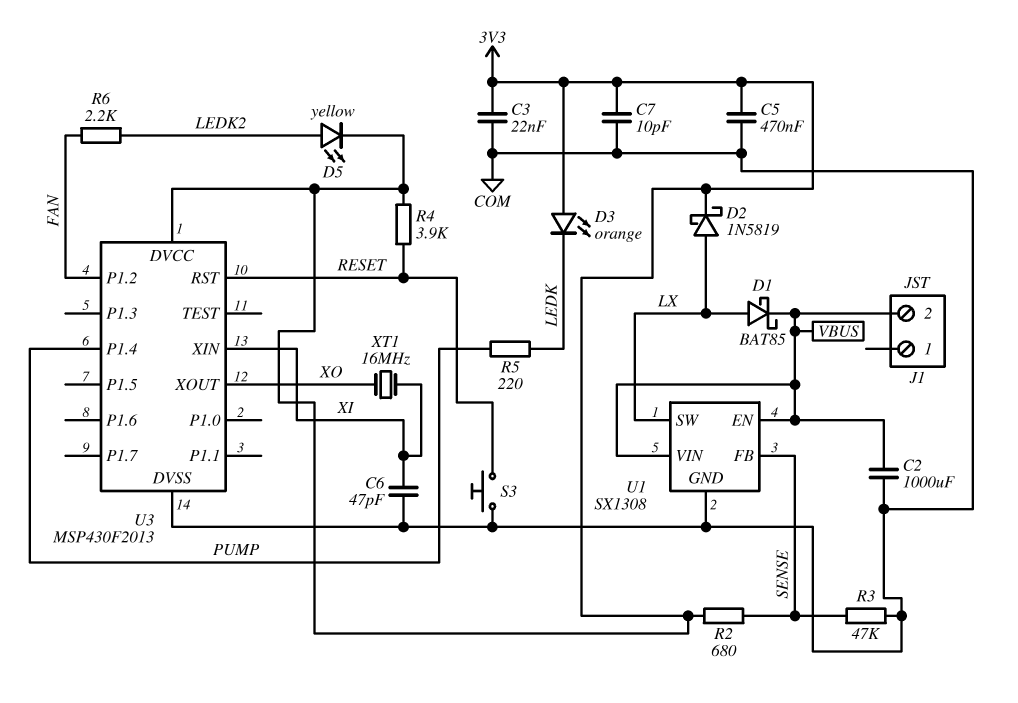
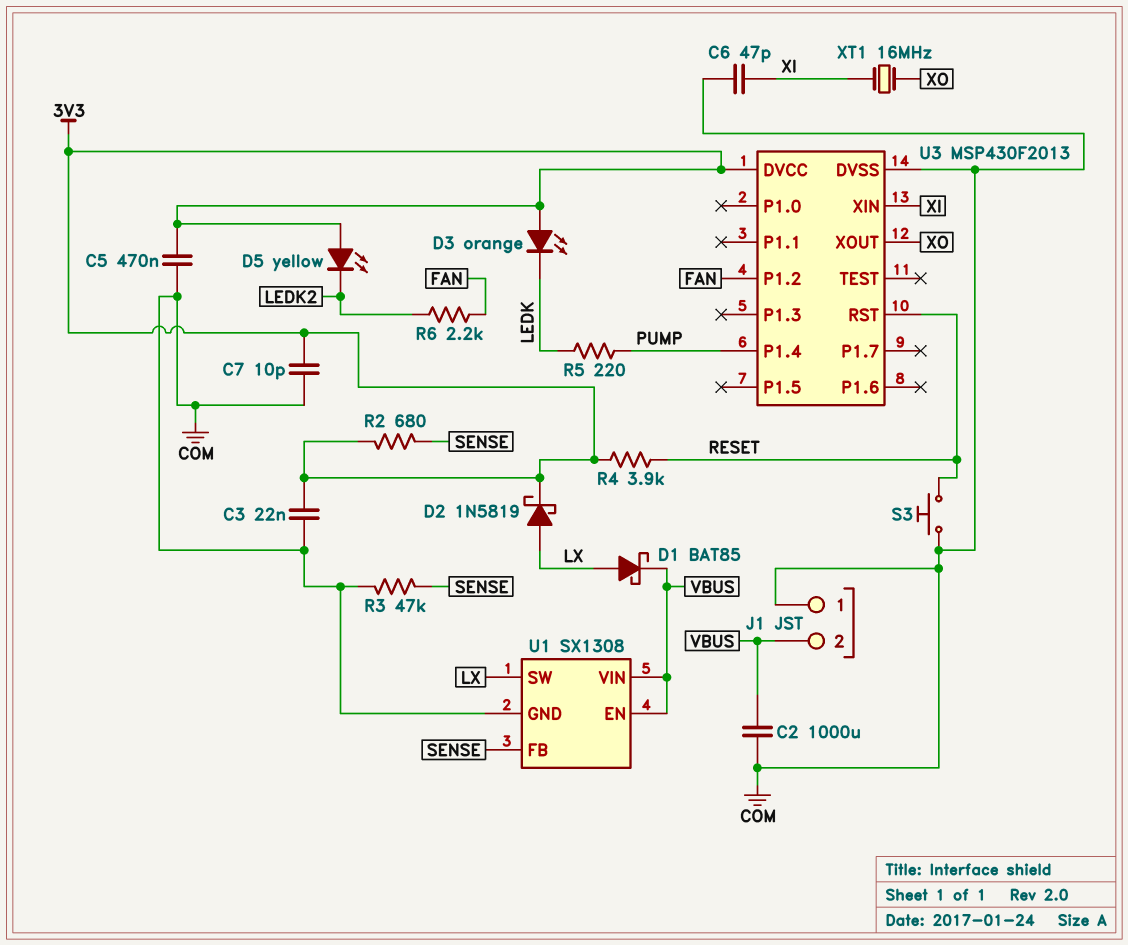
D5: LED yellow (A LEDK2, K 3V3) -> LED yellow (A 3V3, K LEDK2)
J1 pin 1: none -> COM

